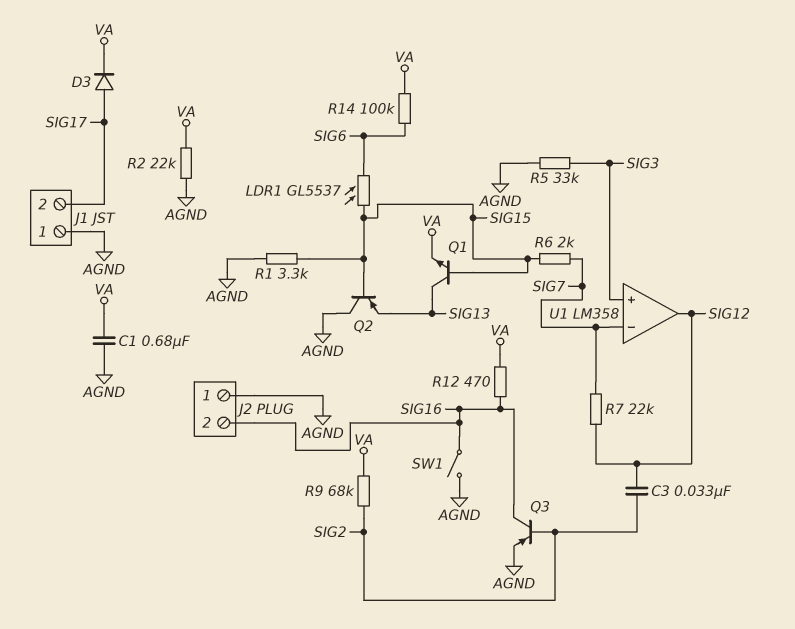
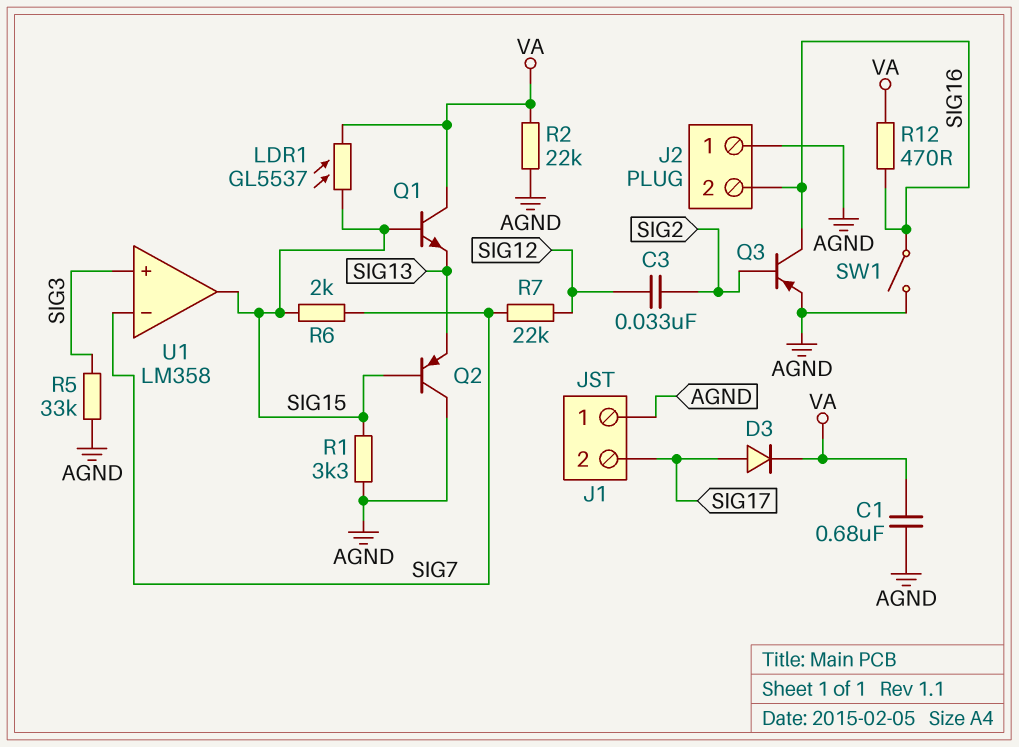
LDR1: GL5537 (SIG6, SIG15) -> GL5537 (SIG15, VA)
Q1: NPN (B SIG15, C SIG13, E VA) -> NPN (B SIG15, C VA, E SIG13)
R9: 68k (SIG2, VA) -> none
R14: 100k (SIG6, VA) -> none
U1 pin out: SIG12 -> SIG15

